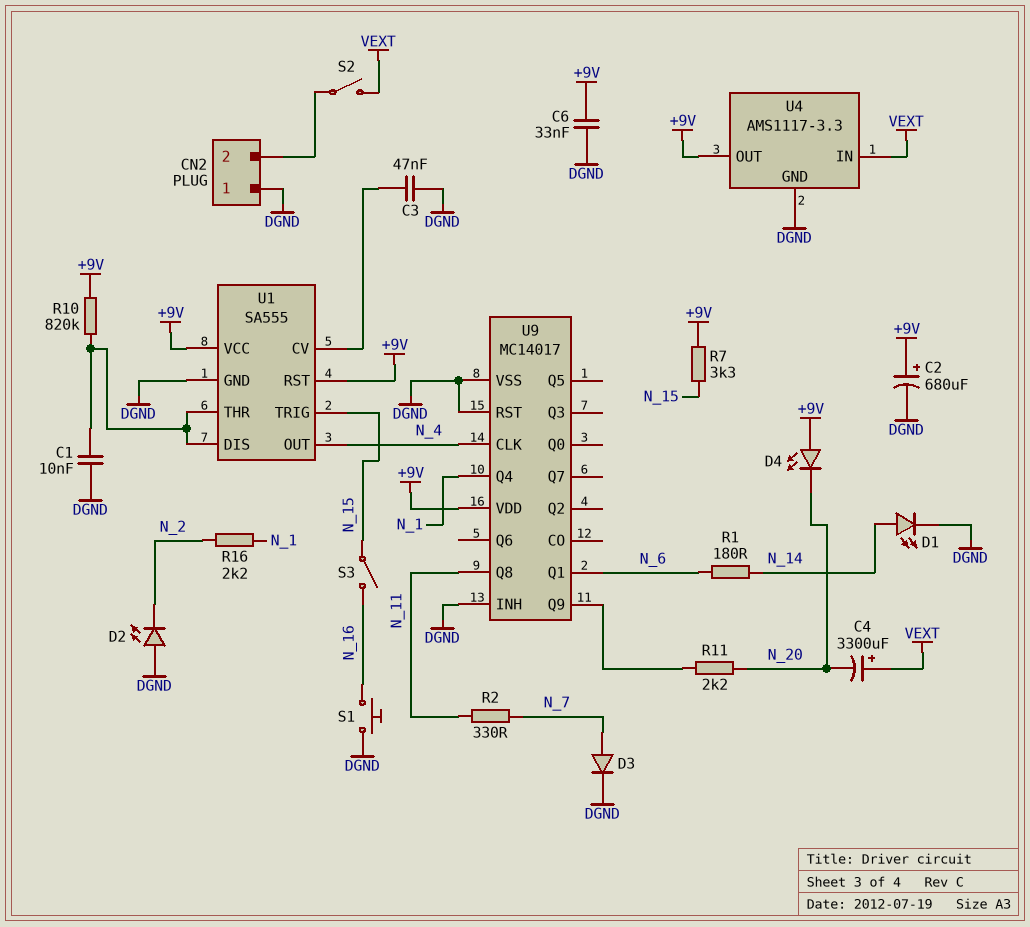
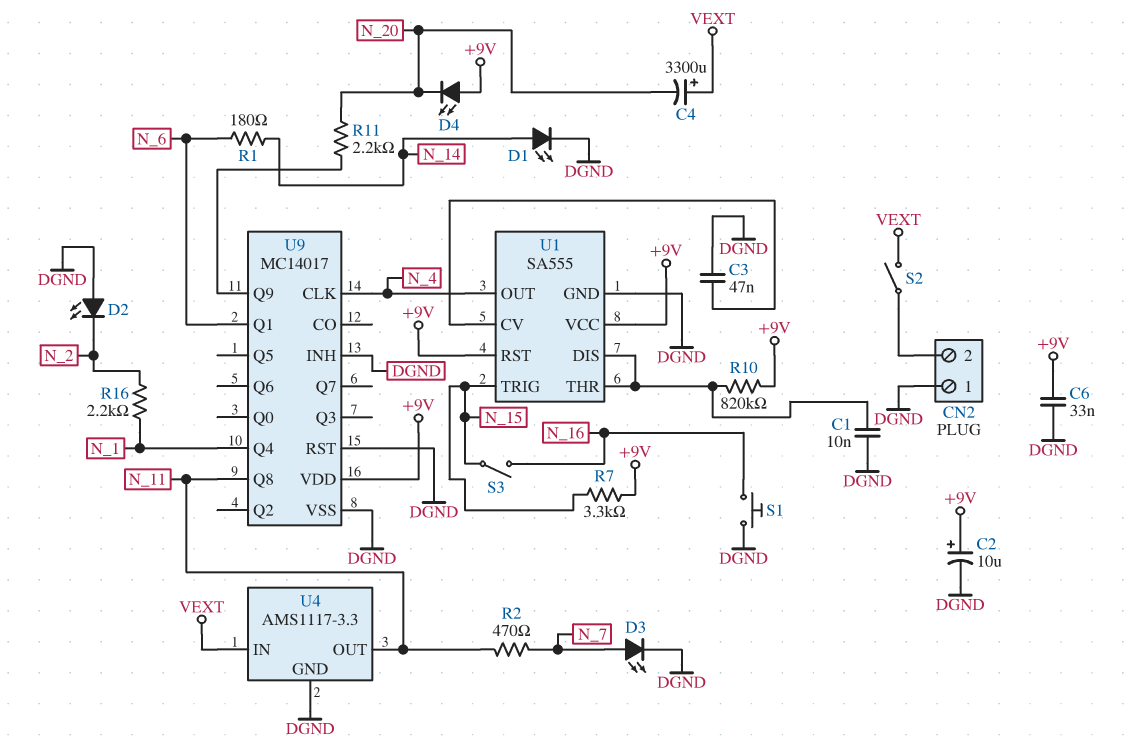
C2: 680uF (plus +9V, minus DGND) -> 10uF (plus +9V, minus DGND)
D3: diode (A N_7, K DGND) -> LED (A N_7, K DGND)
R2: 330 (N_7, N_11) -> 470 (N_7, N_11)
U4 pin OUT: +9V -> N_11

